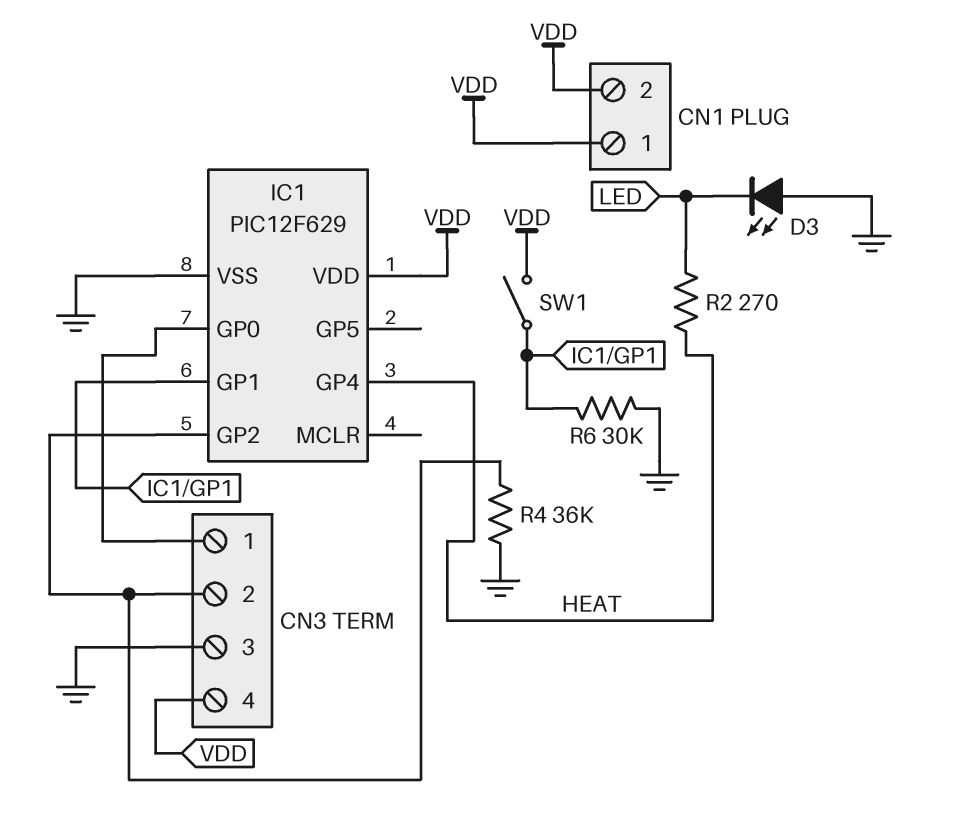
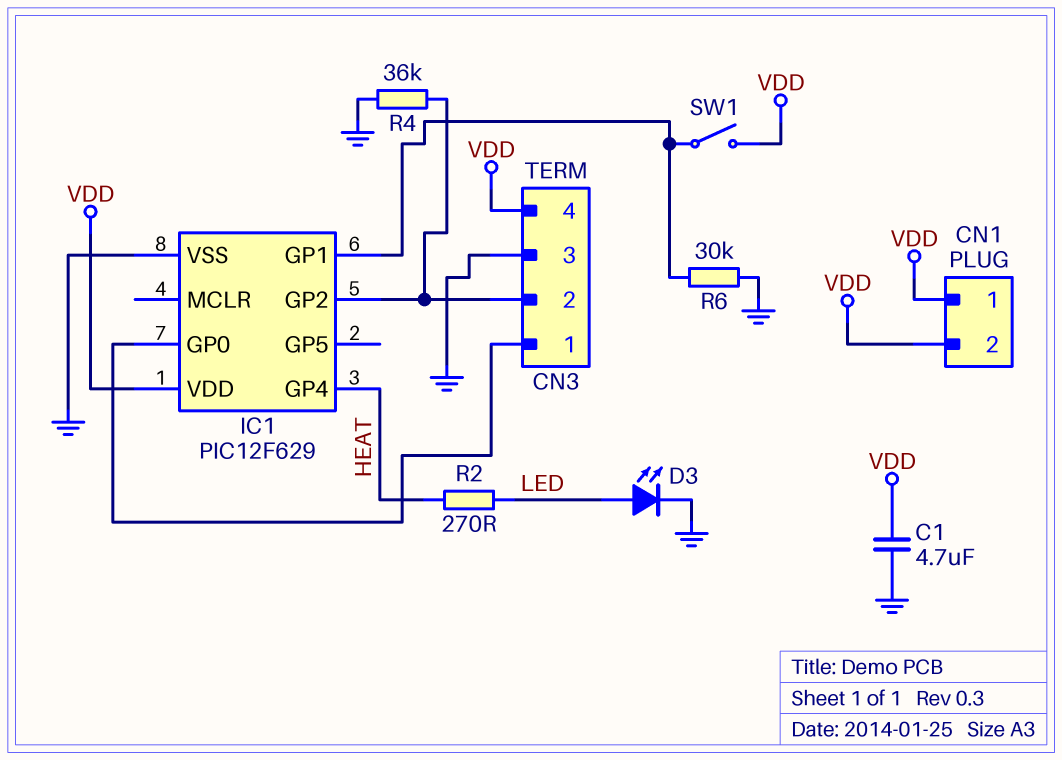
C1: none -> 4.7uF (GND, VDD)
D3: LED (A GND, K LED) -> LED (A LED, K GND)

